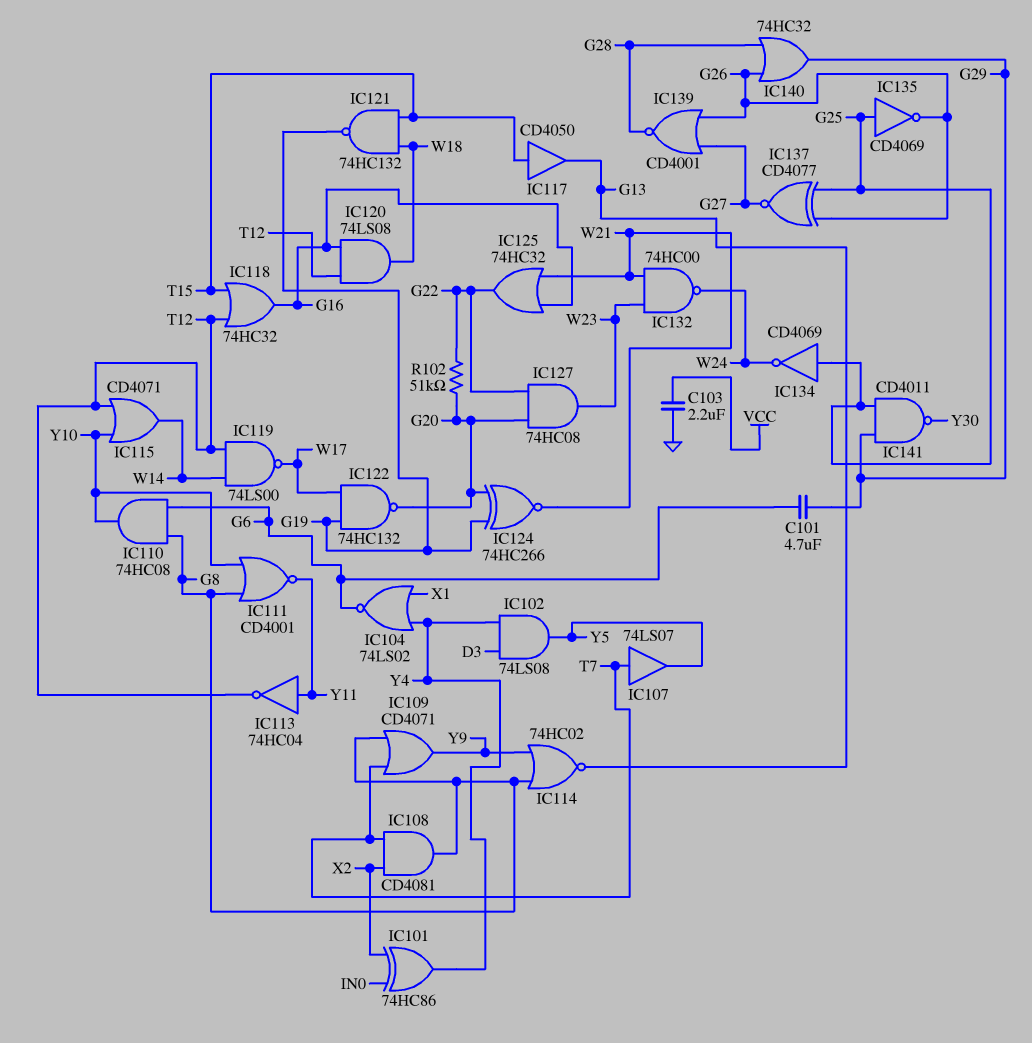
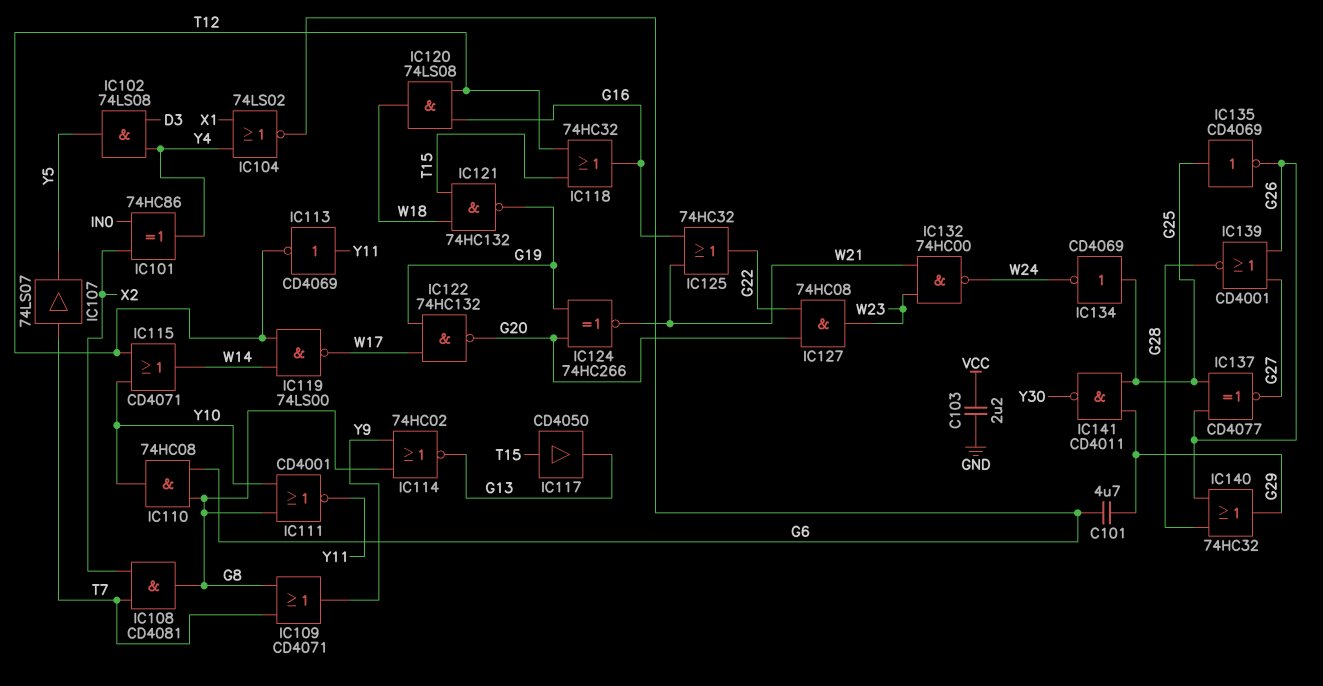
IC113: NOT 74HC04 (in Y11, out T12) -> NOT CD4069 (in Y11, out T12)
R102: 51k (G20, G22) -> none

